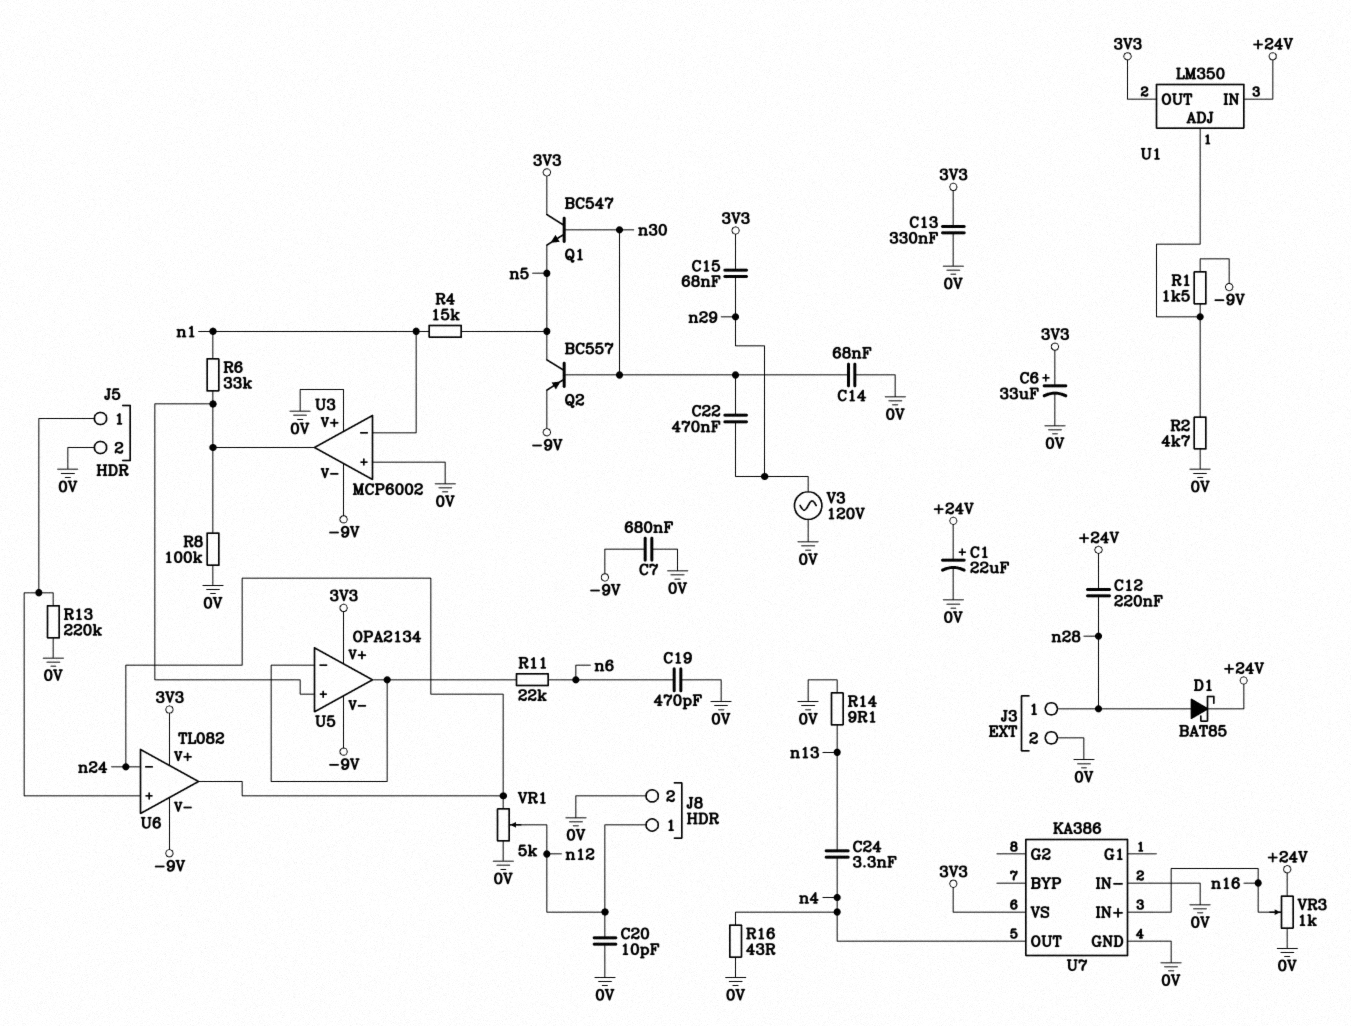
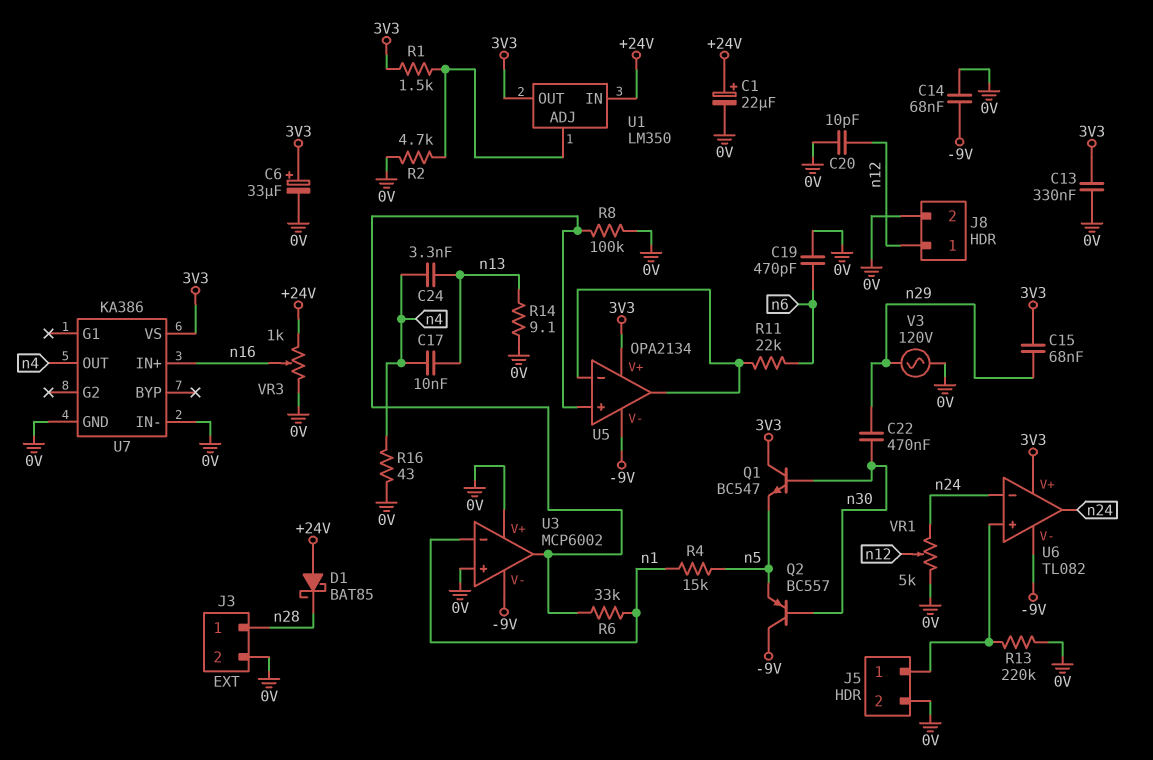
C7: 680nF (-9V, 0V) -> none
C12: 220nF (+24V, n28) -> none
C14: 68nF (0V, n30) -> 68nF (-9V, 0V)
C17: none -> 10nF (n4, n13)
D1: schottky BAT85 (A n28, K +24V) -> schottky BAT85 (A +24V, K n28)
Q2: PNP BC557 (B n30, C n5, E -9V) -> PNP BC557 (B n30, C -9V, E n5)
R1: 1.5k (-9V, U1/ADJ) -> 1.5k (3V3, U1/ADJ)

